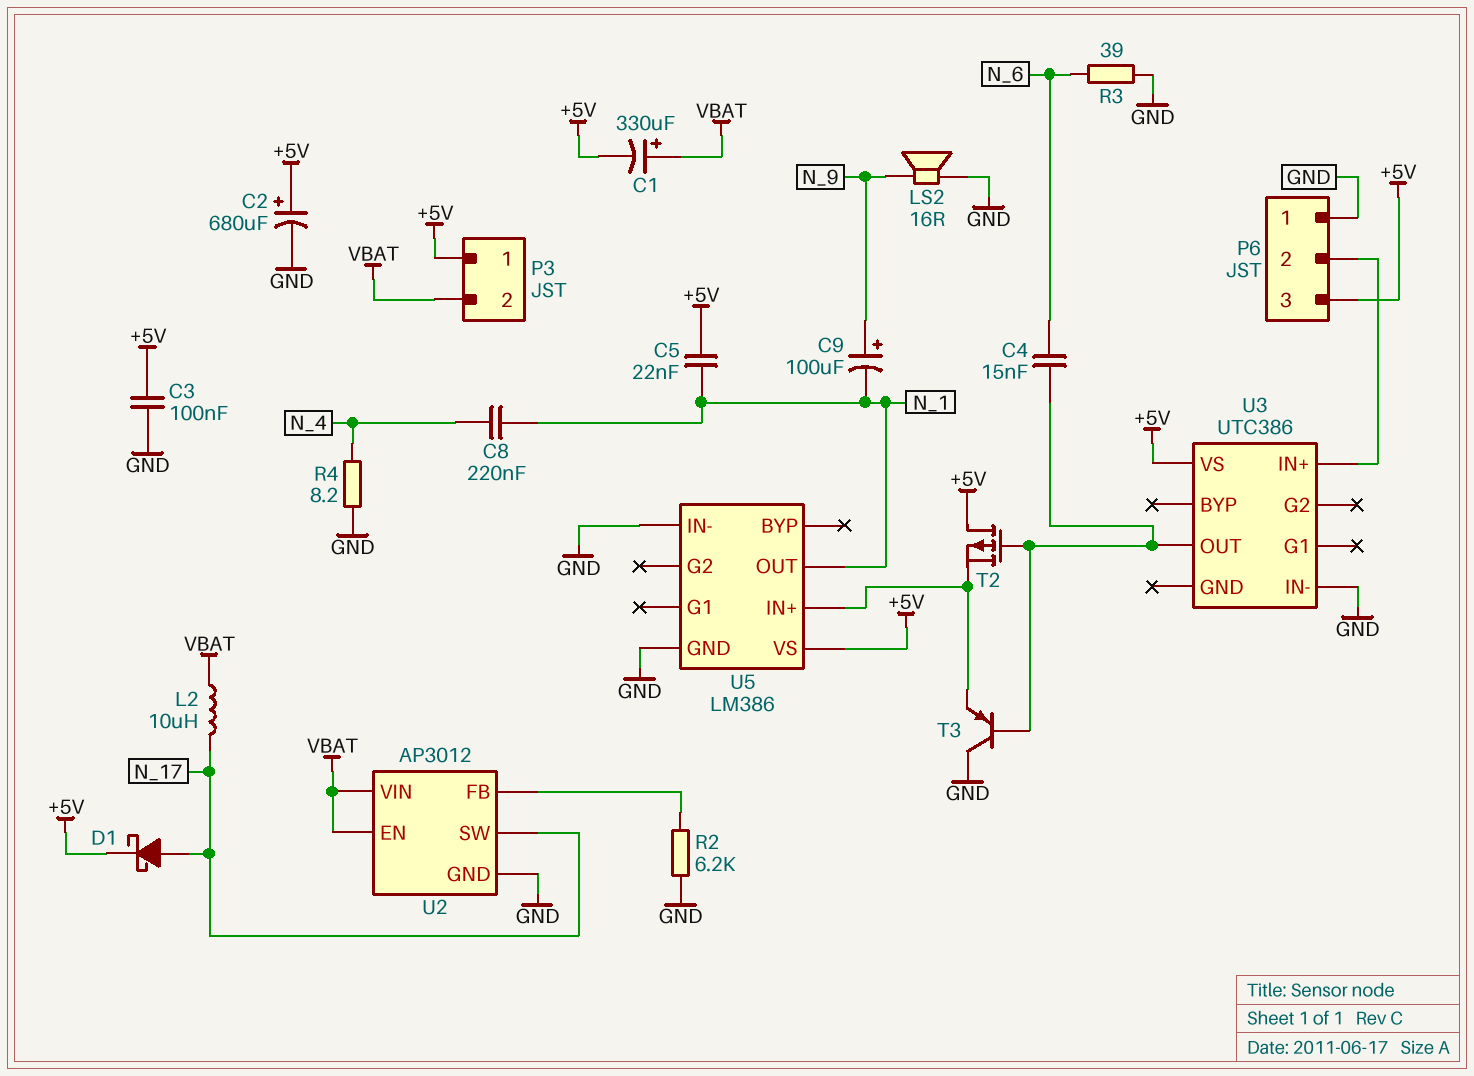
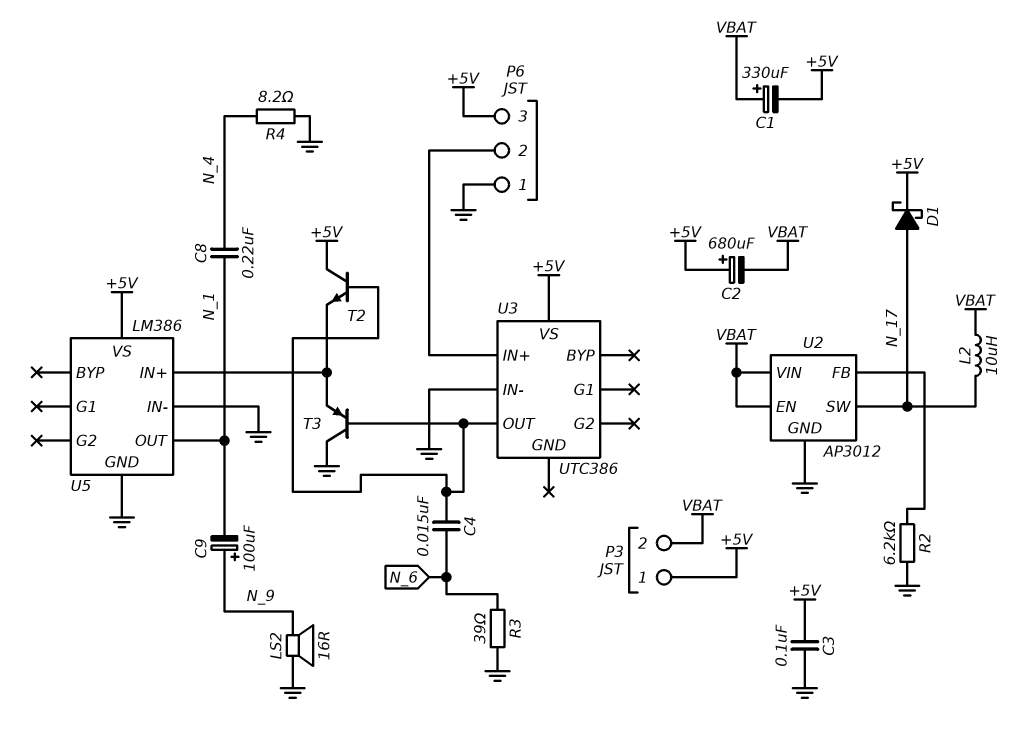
C2: 680uF (plus +5V, minus GND) -> 680uF (plus +5V, minus VBAT)
C5: 22nF (+5V, N_1) -> none
T2: PMOS (G U3/OUT, D +5V, S U5/IN+) -> NPN (B U3/OUT, C +5V, E U5/IN+)

